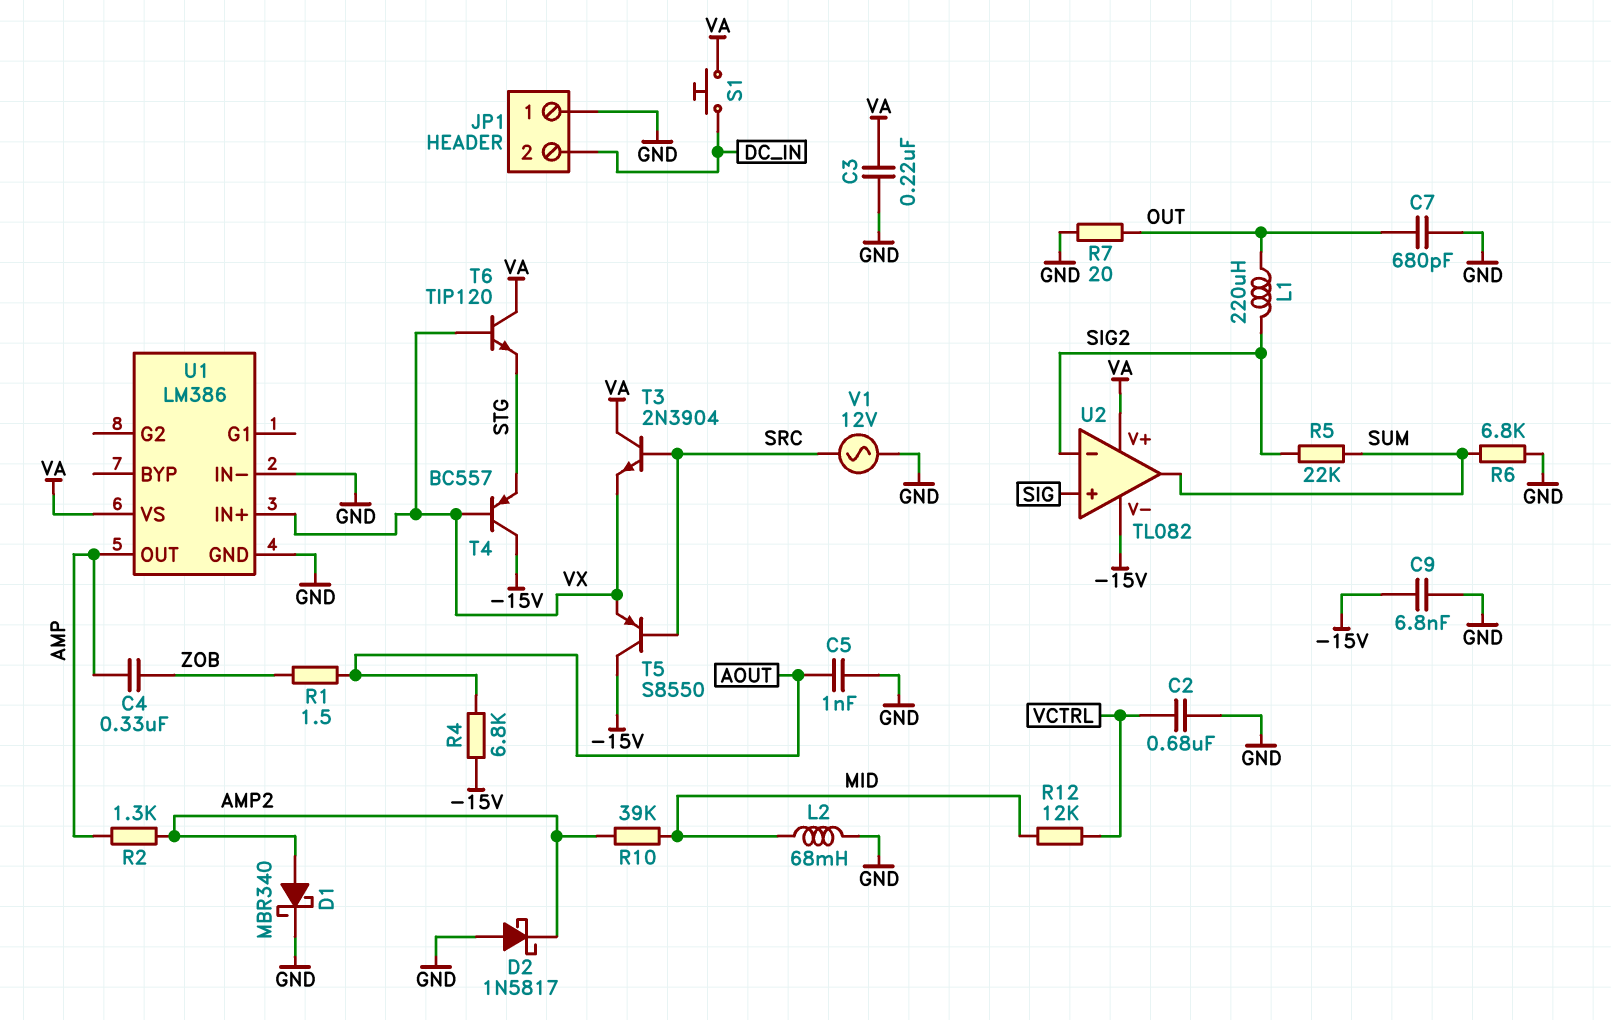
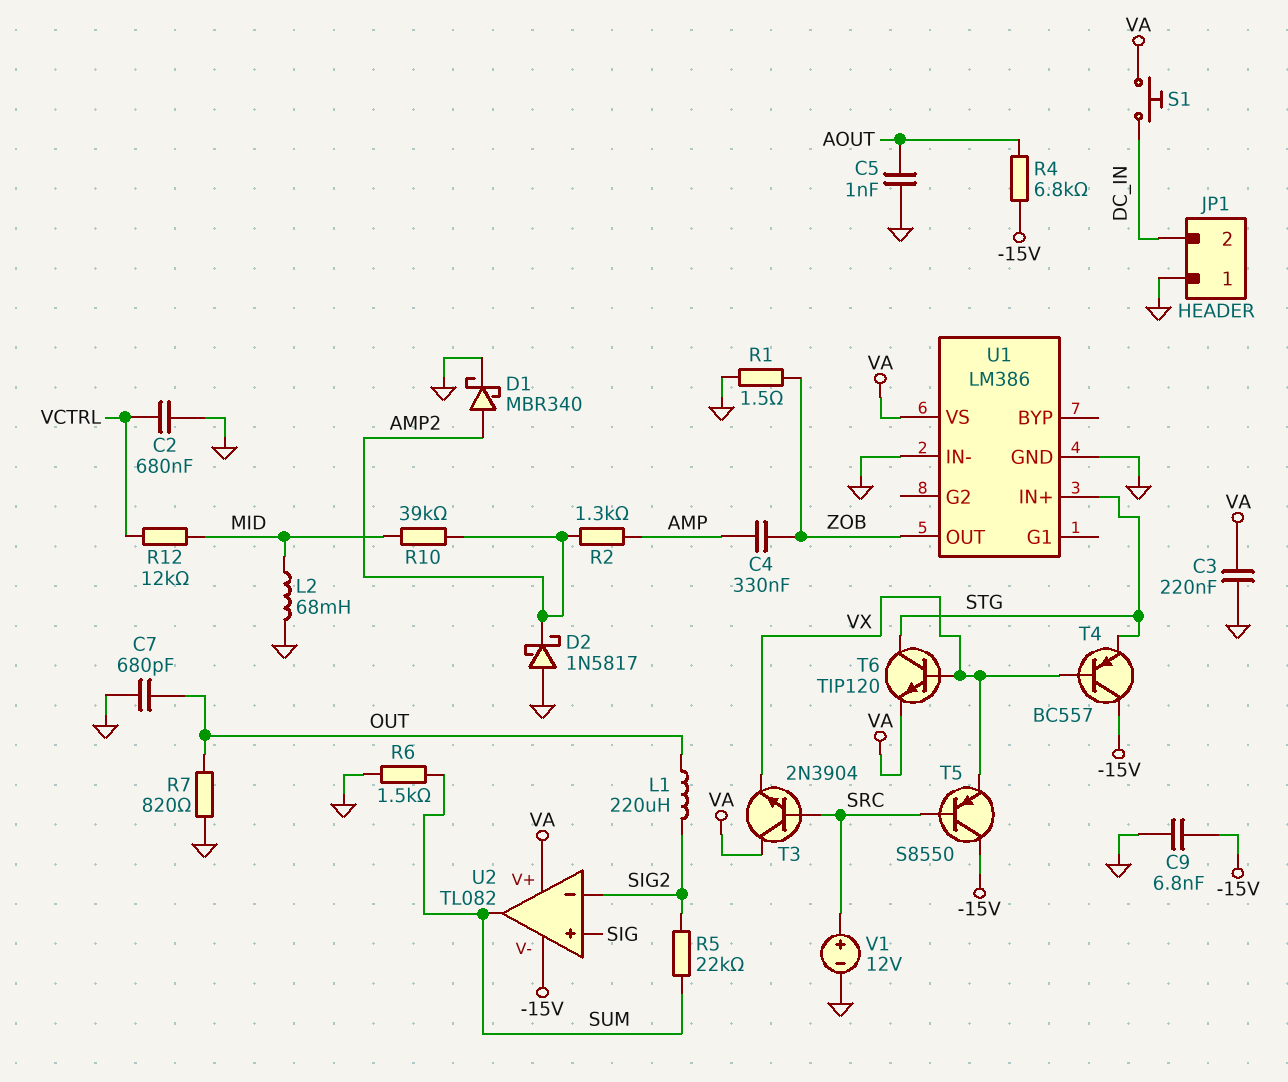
R1: 1.5 (AOUT, ZOB) -> 1.5 (GND, ZOB)
R6: 6.8k (GND, SUM) -> 1.5k (GND, SUM)
R7: 20 (GND, OUT) -> 820 (GND, OUT)
T6: NPN TIP120 (B VX, C VA, E STG) -> NPN TIP120 (B VX, C STG, E VA)
U1 pin IN+: VX -> STG
U1 pin OUT: AMP -> ZOB
V1: AC 12V (GND, SRC) -> 12V (plus SRC, minus GND)

